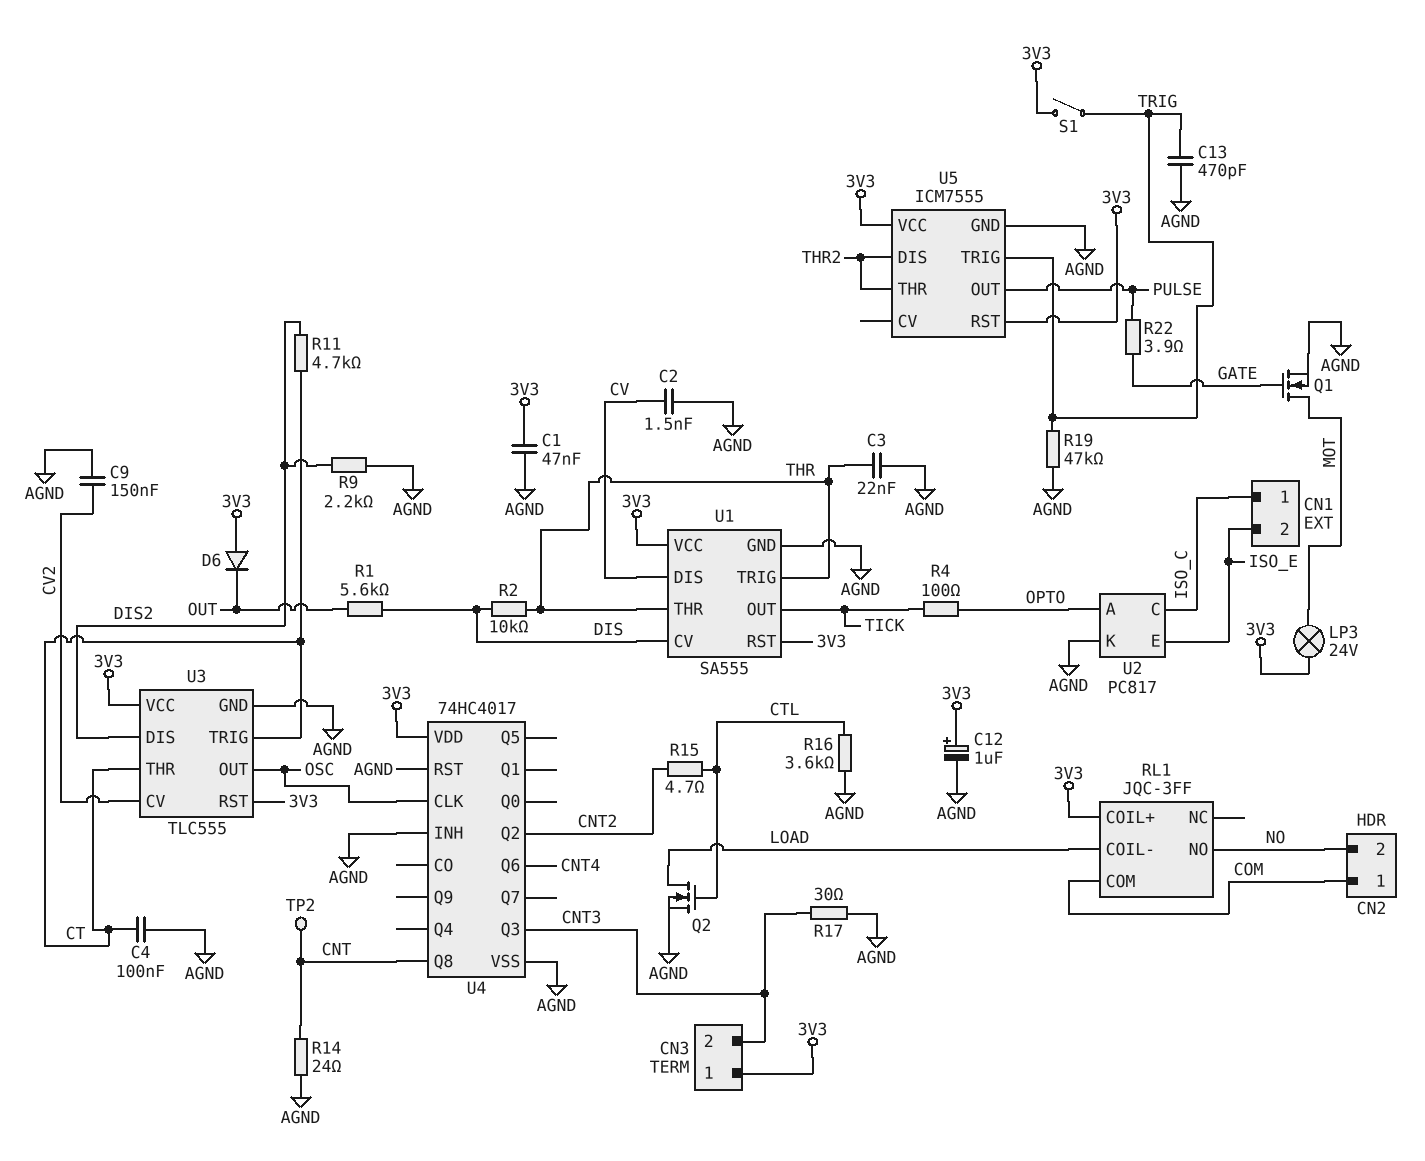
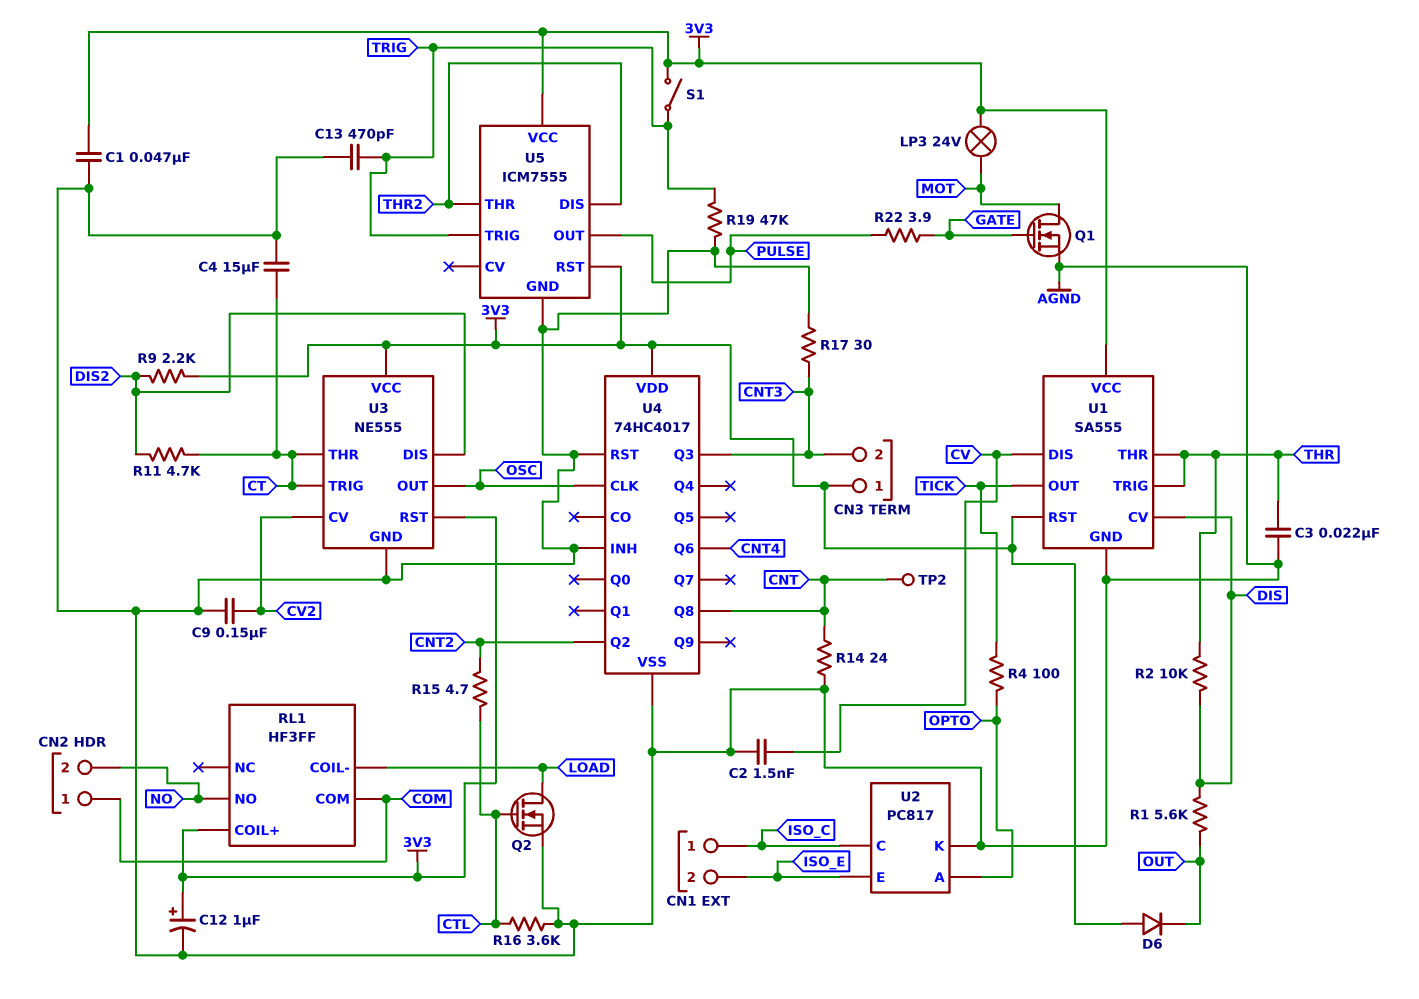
C4: 100nF (AGND, CT) -> 15uF (AGND, CT)
R9: 2.2k (AGND, DIS2) -> 2.2k (3V3, DIS2)
RL1: JQC-3FF -> HF3FF
U3: TLC555 -> NE555

